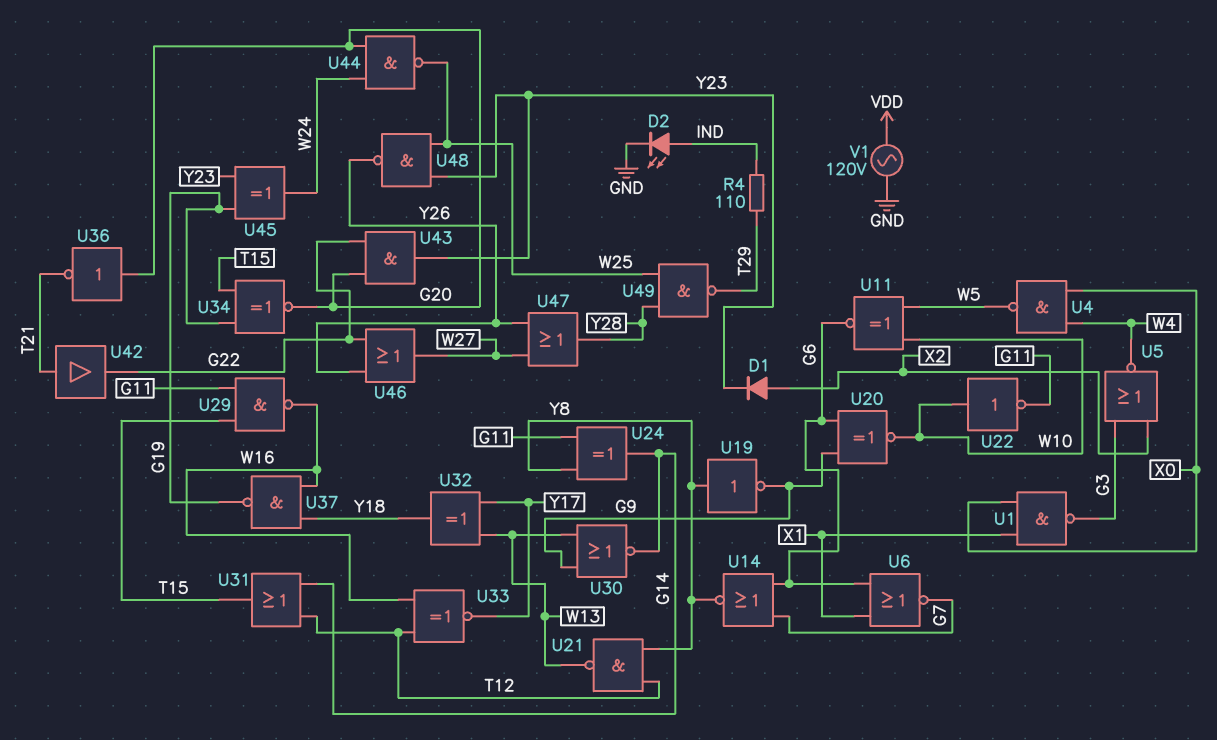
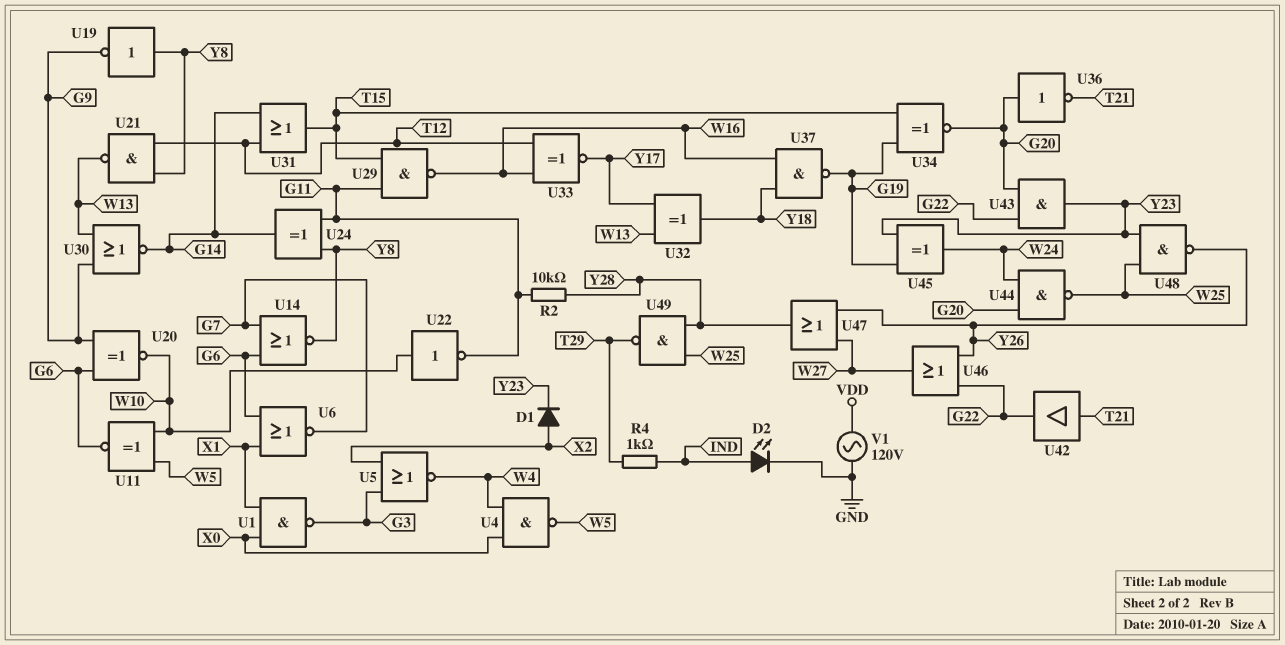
R2: none -> 10k (G11, Y28)
R4: 110 (IND, T29) -> 1k (IND, T29)

